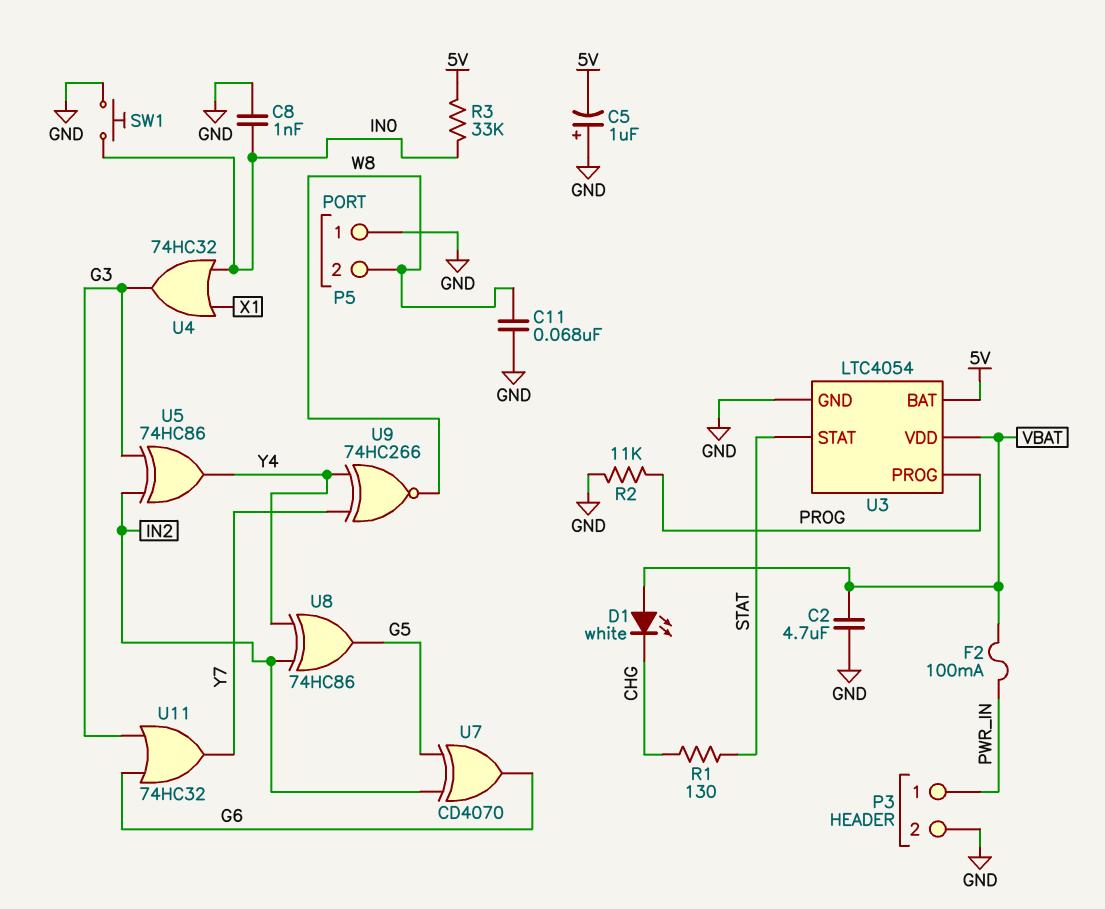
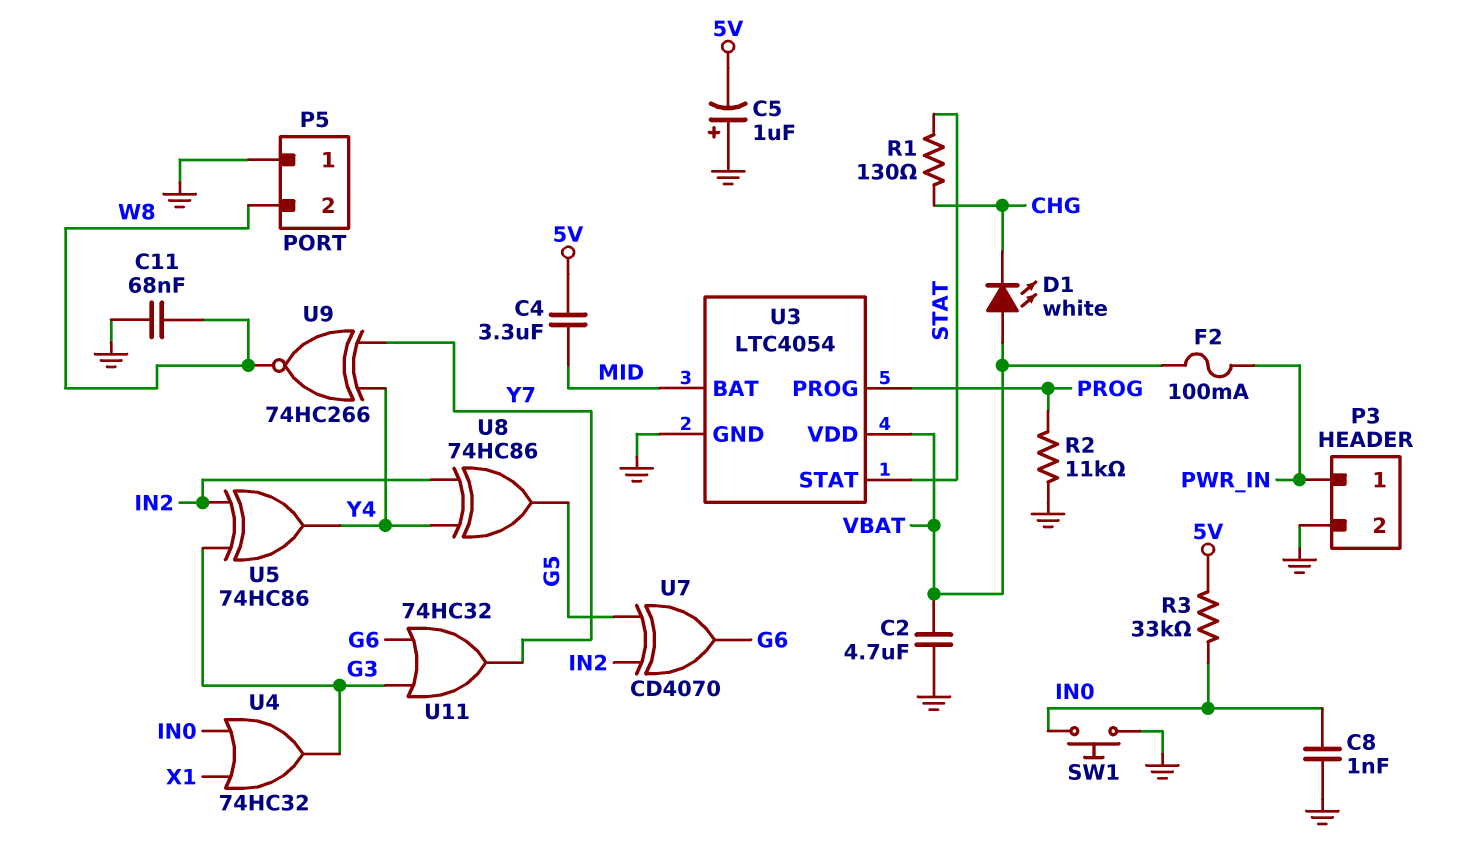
C4: none -> 3.3uF (5V, MID)
U3 pin BAT: 5V -> MID

